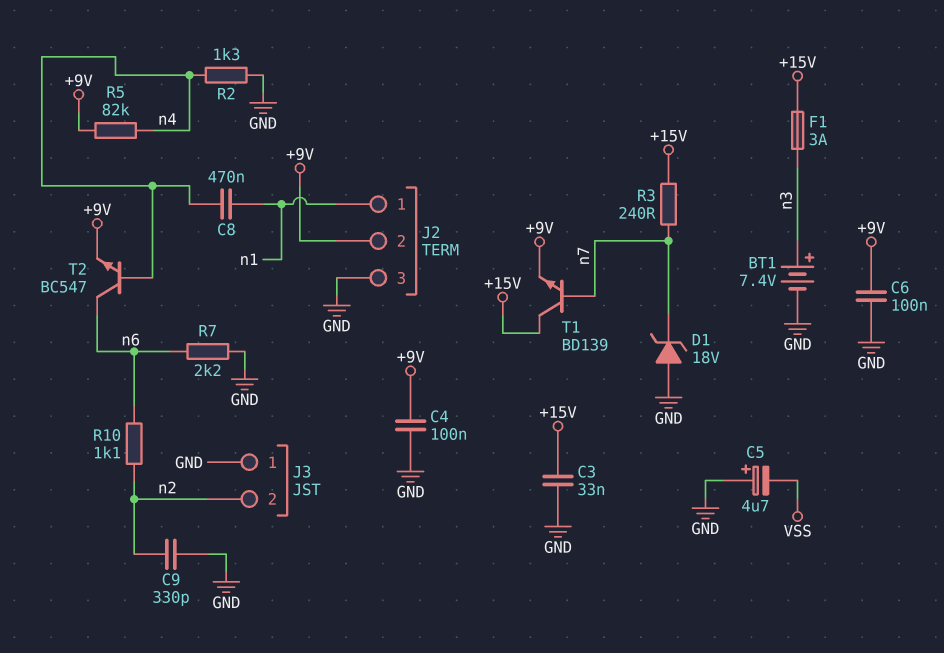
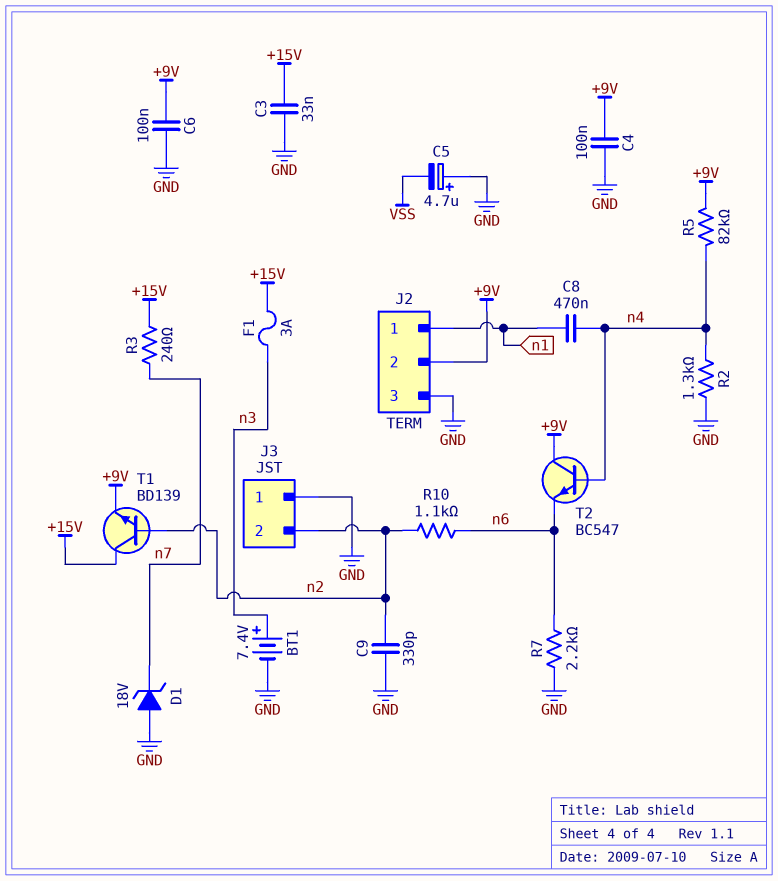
T1: NPN BD139 (B n7, C +15V, E +9V) -> NPN BD139 (B n2, C +15V, E +9V)
T2: NPN BC547 (B n4, C n6, E +9V) -> NPN BC547 (B n4, C +9V, E n6)

